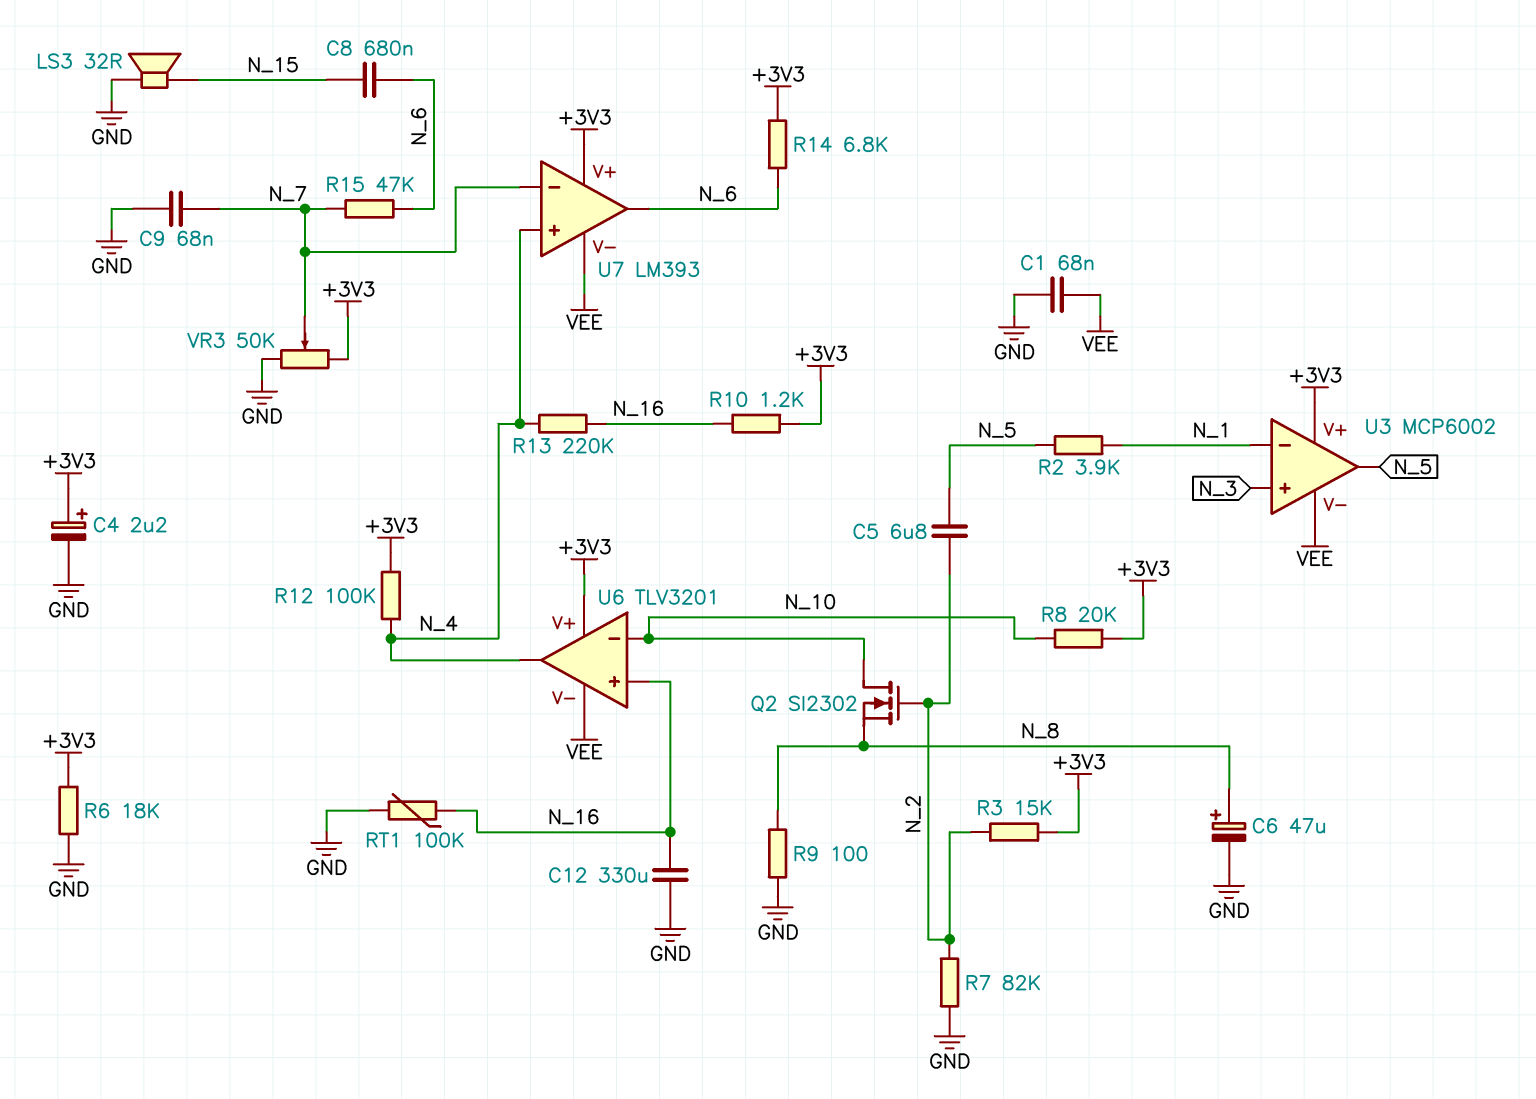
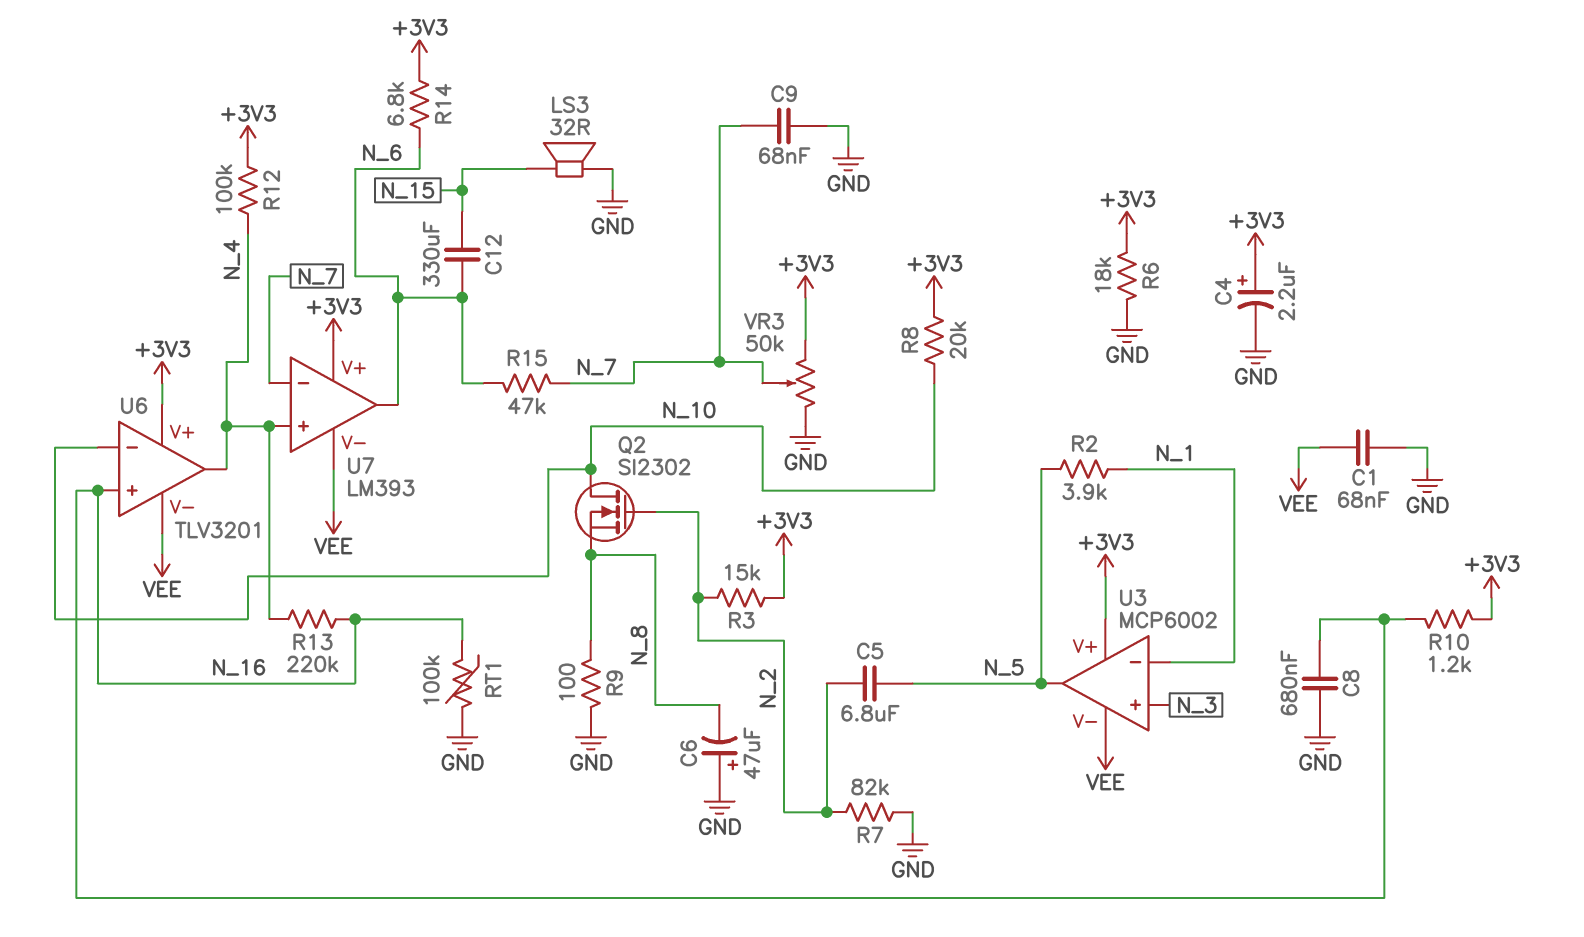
C6: 47uF (plus N_8, minus GND) -> 47uF (plus GND, minus N_8)
C8: 680nF (N_6, N_15) -> 680nF (GND, N_16)
C12: 330uF (GND, N_16) -> 330uF (N_6, N_15)

